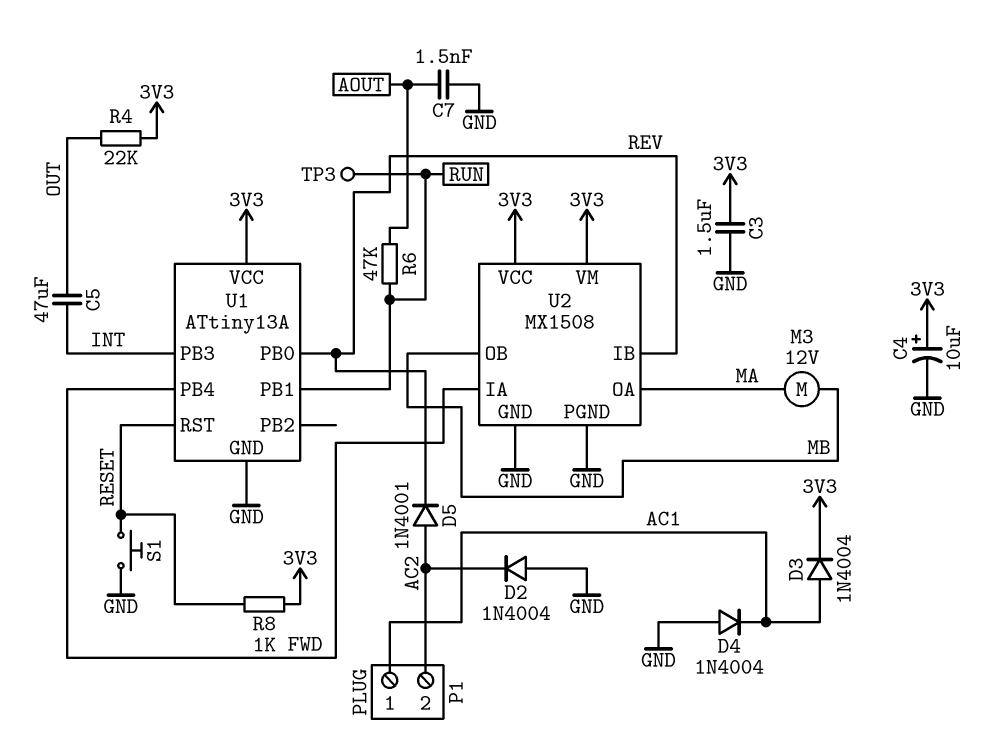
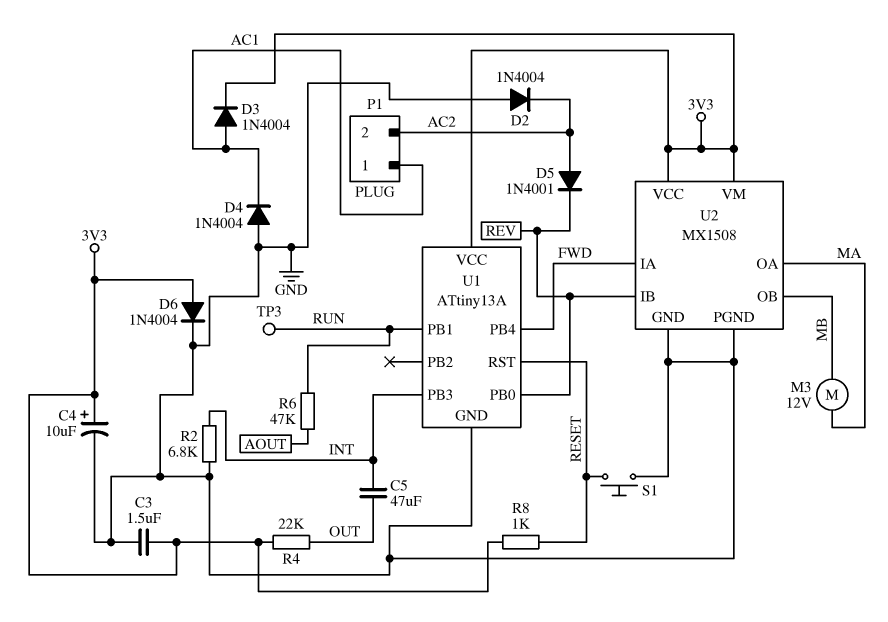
C7: 1.5nF (AOUT, GND) -> none
D6: none -> diode 1N4004 (A 3V3, K GND)
R2: none -> 6.8k (GND, INT)

